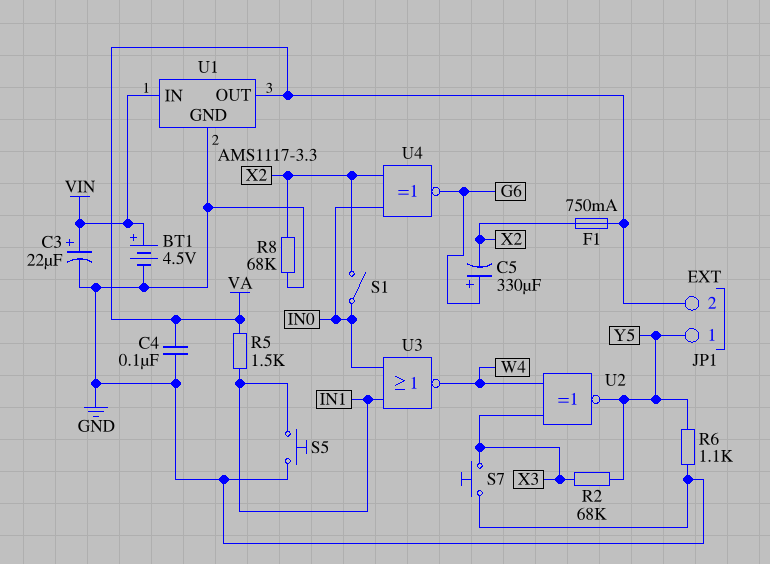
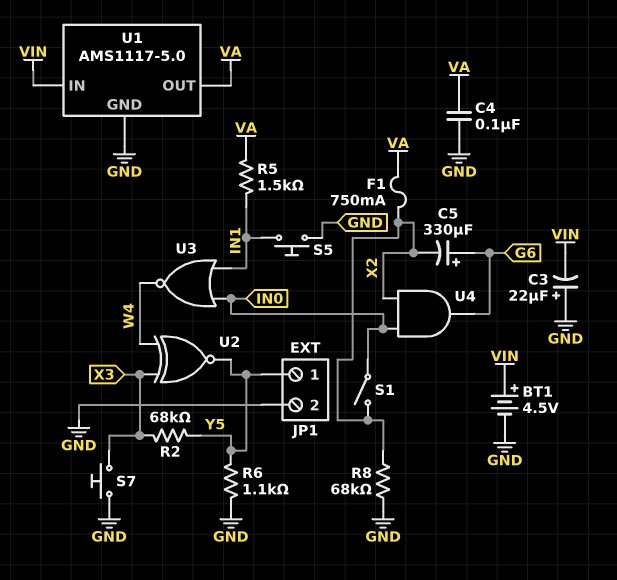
C3: 22uF (plus VIN, minus GND) -> 22uF (plus GND, minus VIN)
JP1 pin 2: VA -> GND
U1: AMS1117-3.3 -> AMS1117-5.0
U4: XNOR (in IN0, in X2, out G6) -> AND (in IN0, in X2, out G6)

